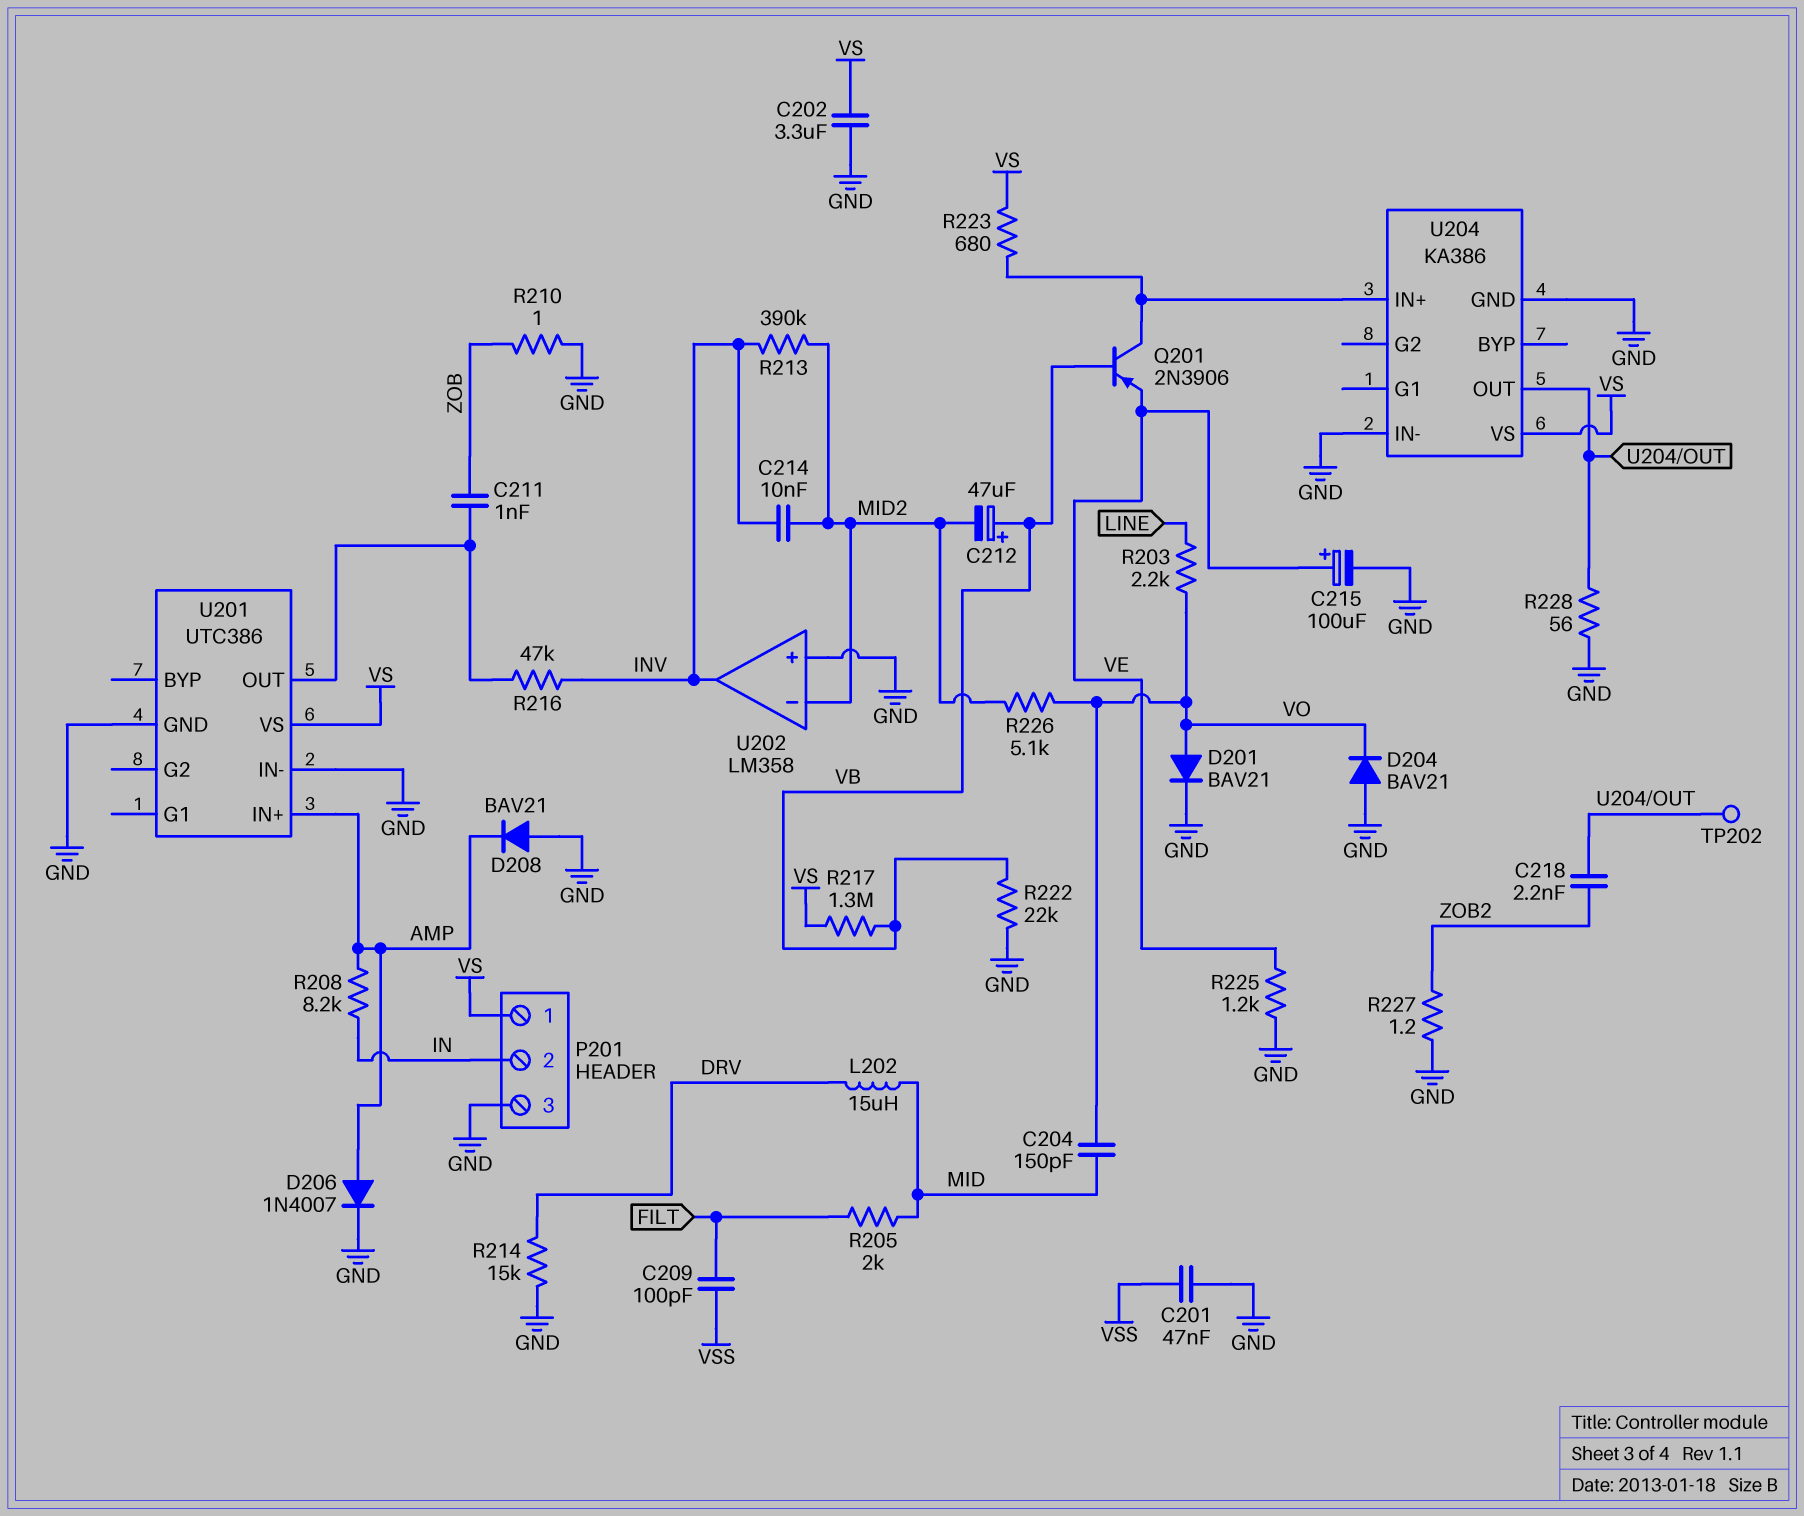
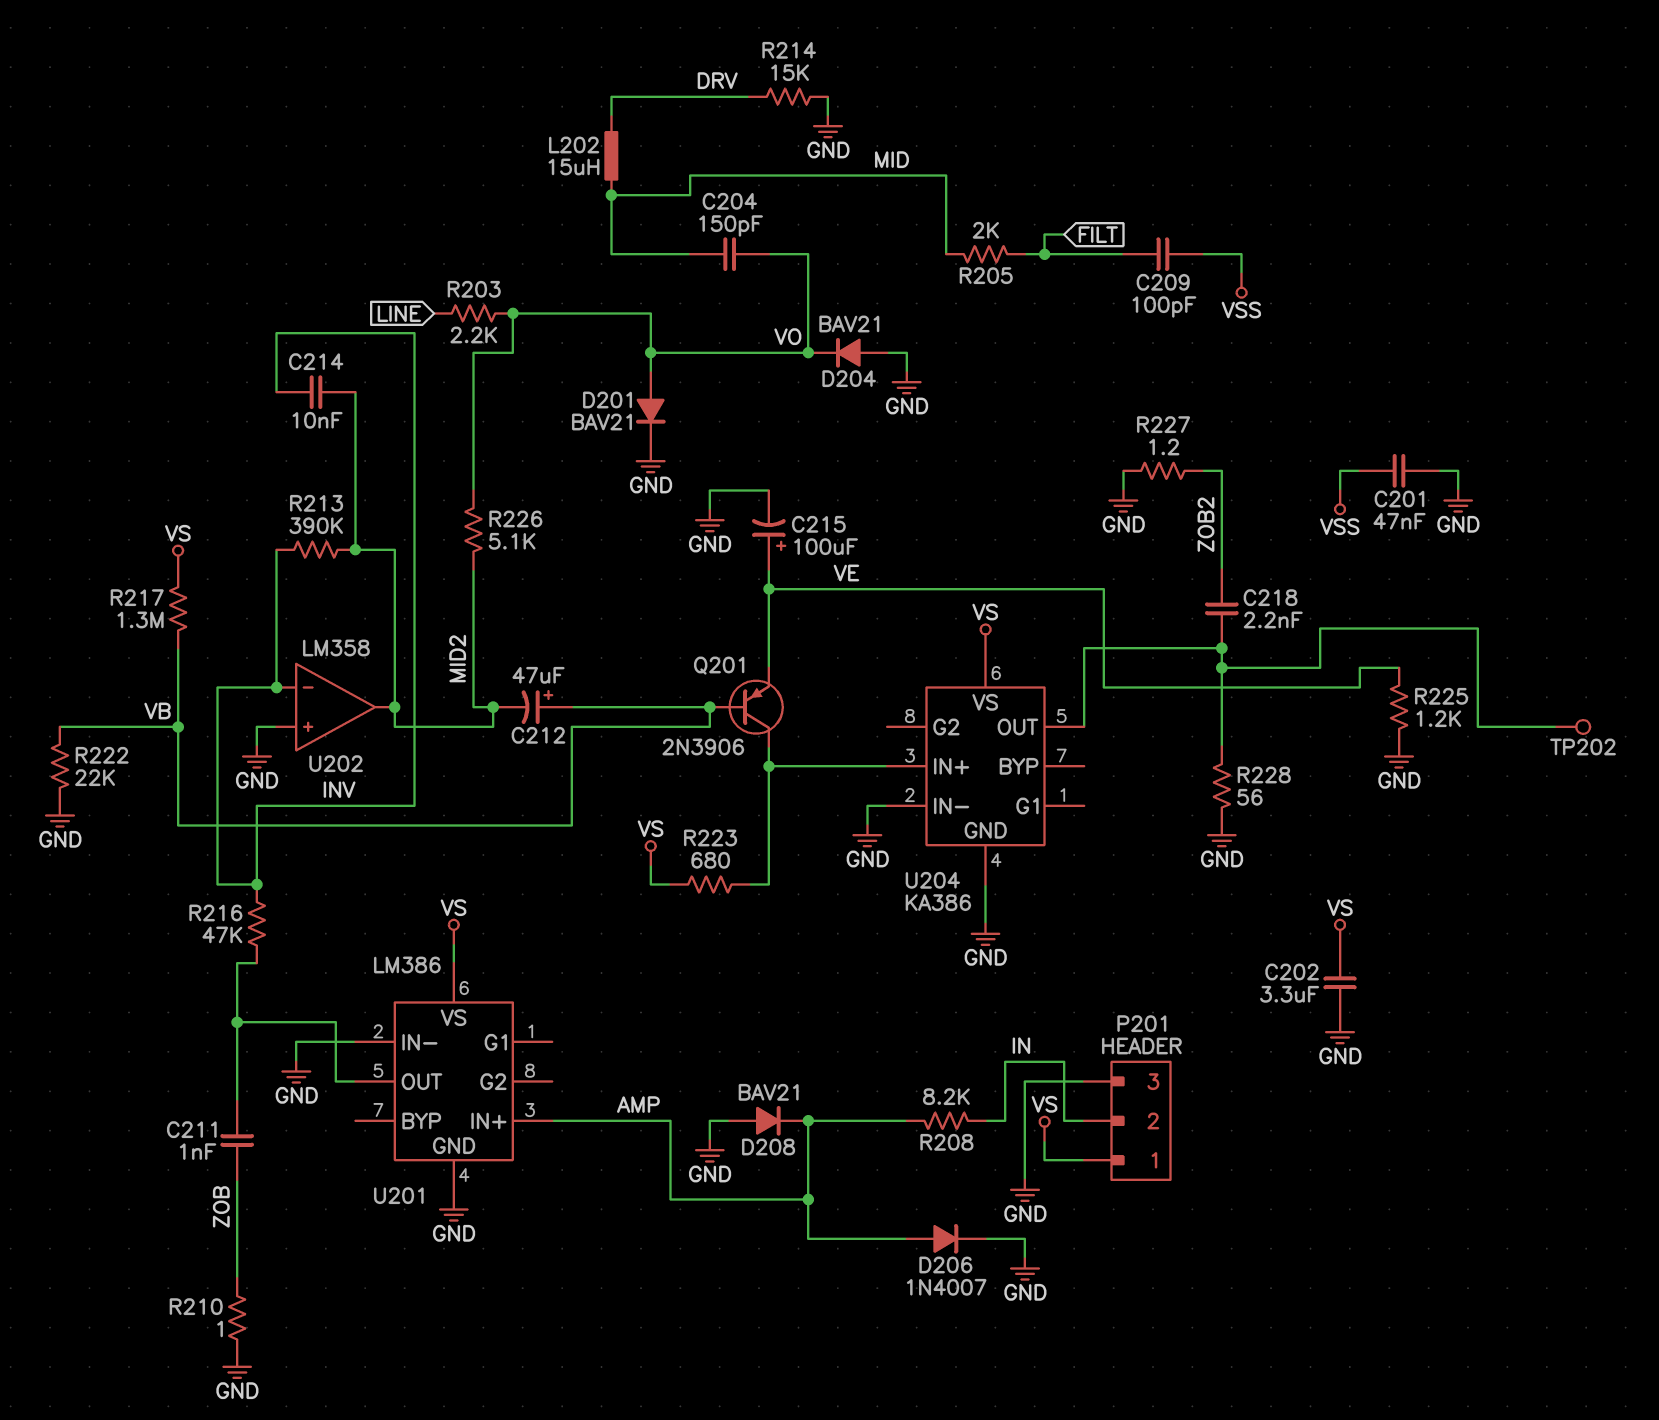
U201: UTC386 -> LM386
U202 pin in-: MID2 -> INV
U202 pin out: INV -> MID2

